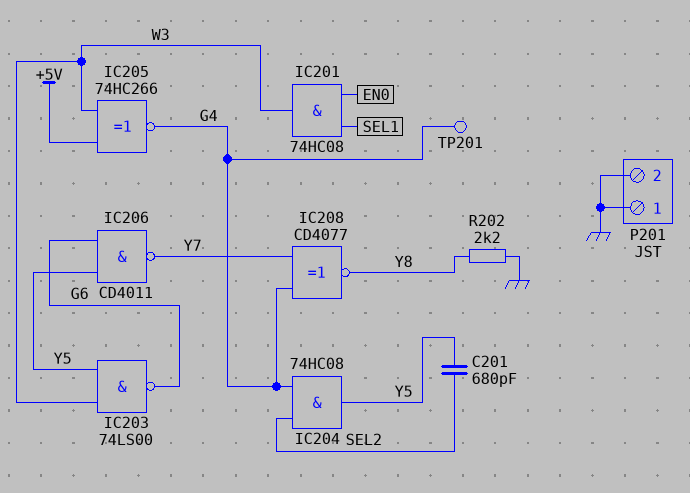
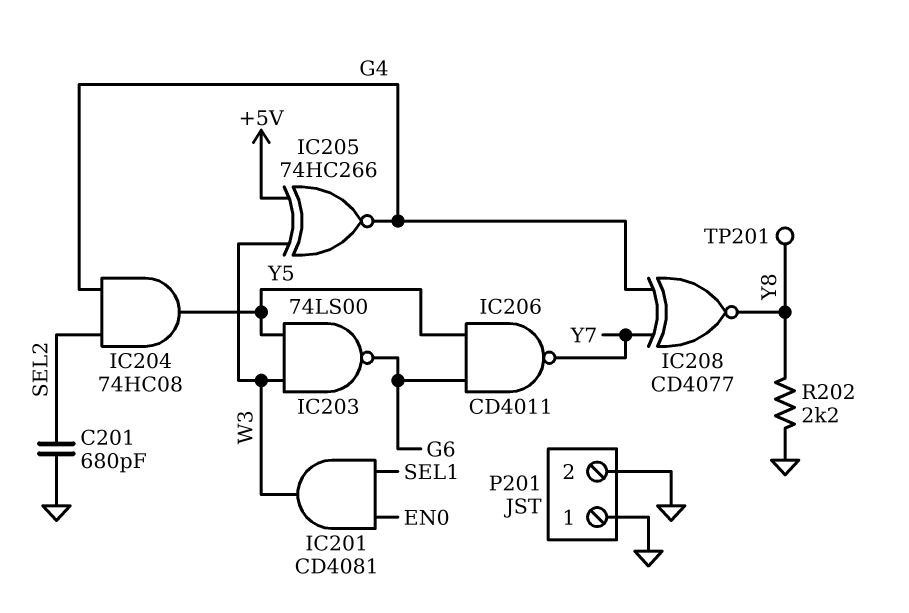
C201: 680pF (SEL2, Y5) -> 680pF (GND, SEL2)
IC201: AND 74HC08 (in EN0, in SEL1, out W3) -> AND CD4081 (in EN0, in SEL1, out W3)
TP201: test point (G4) -> test point (Y8)

